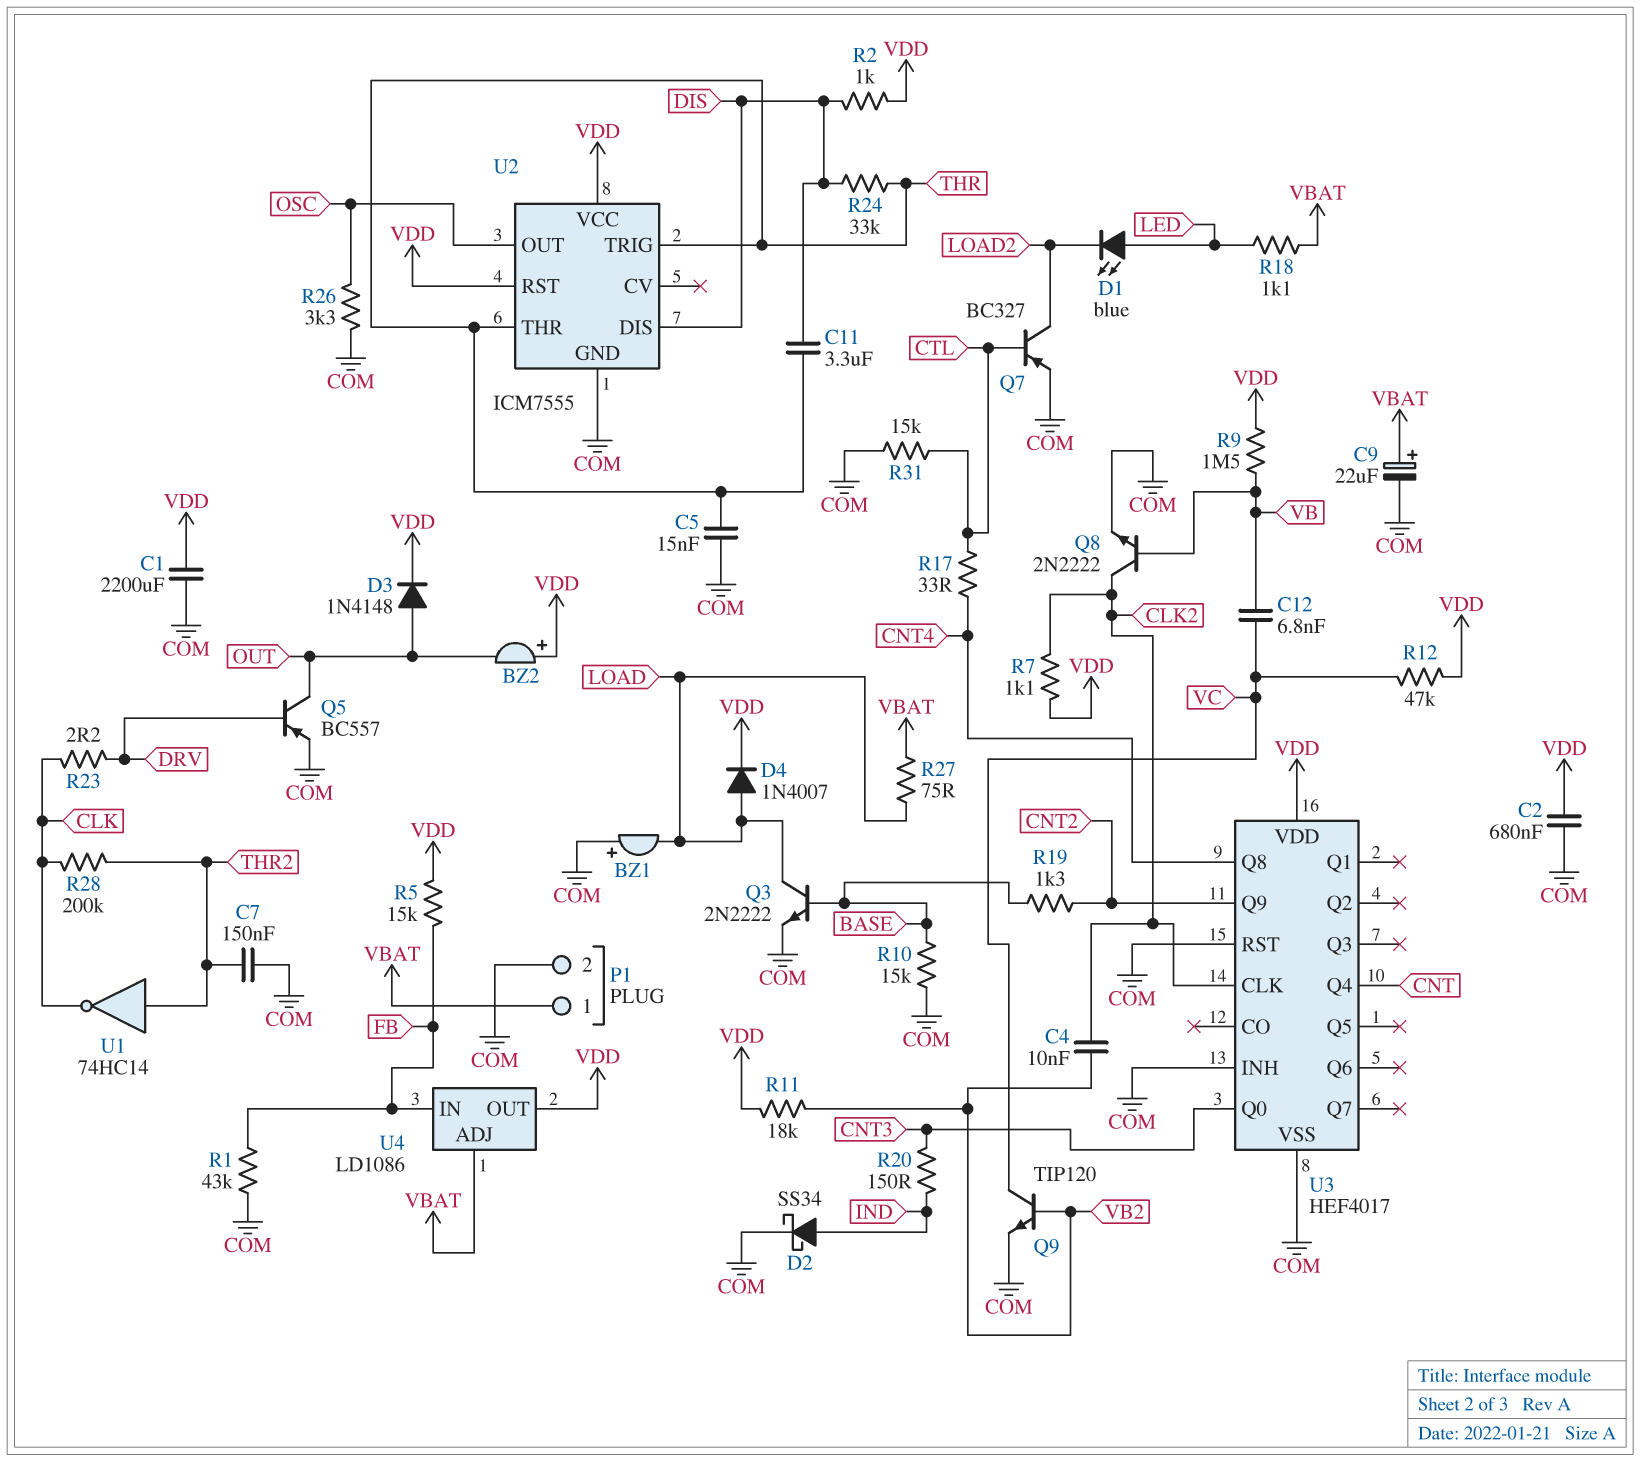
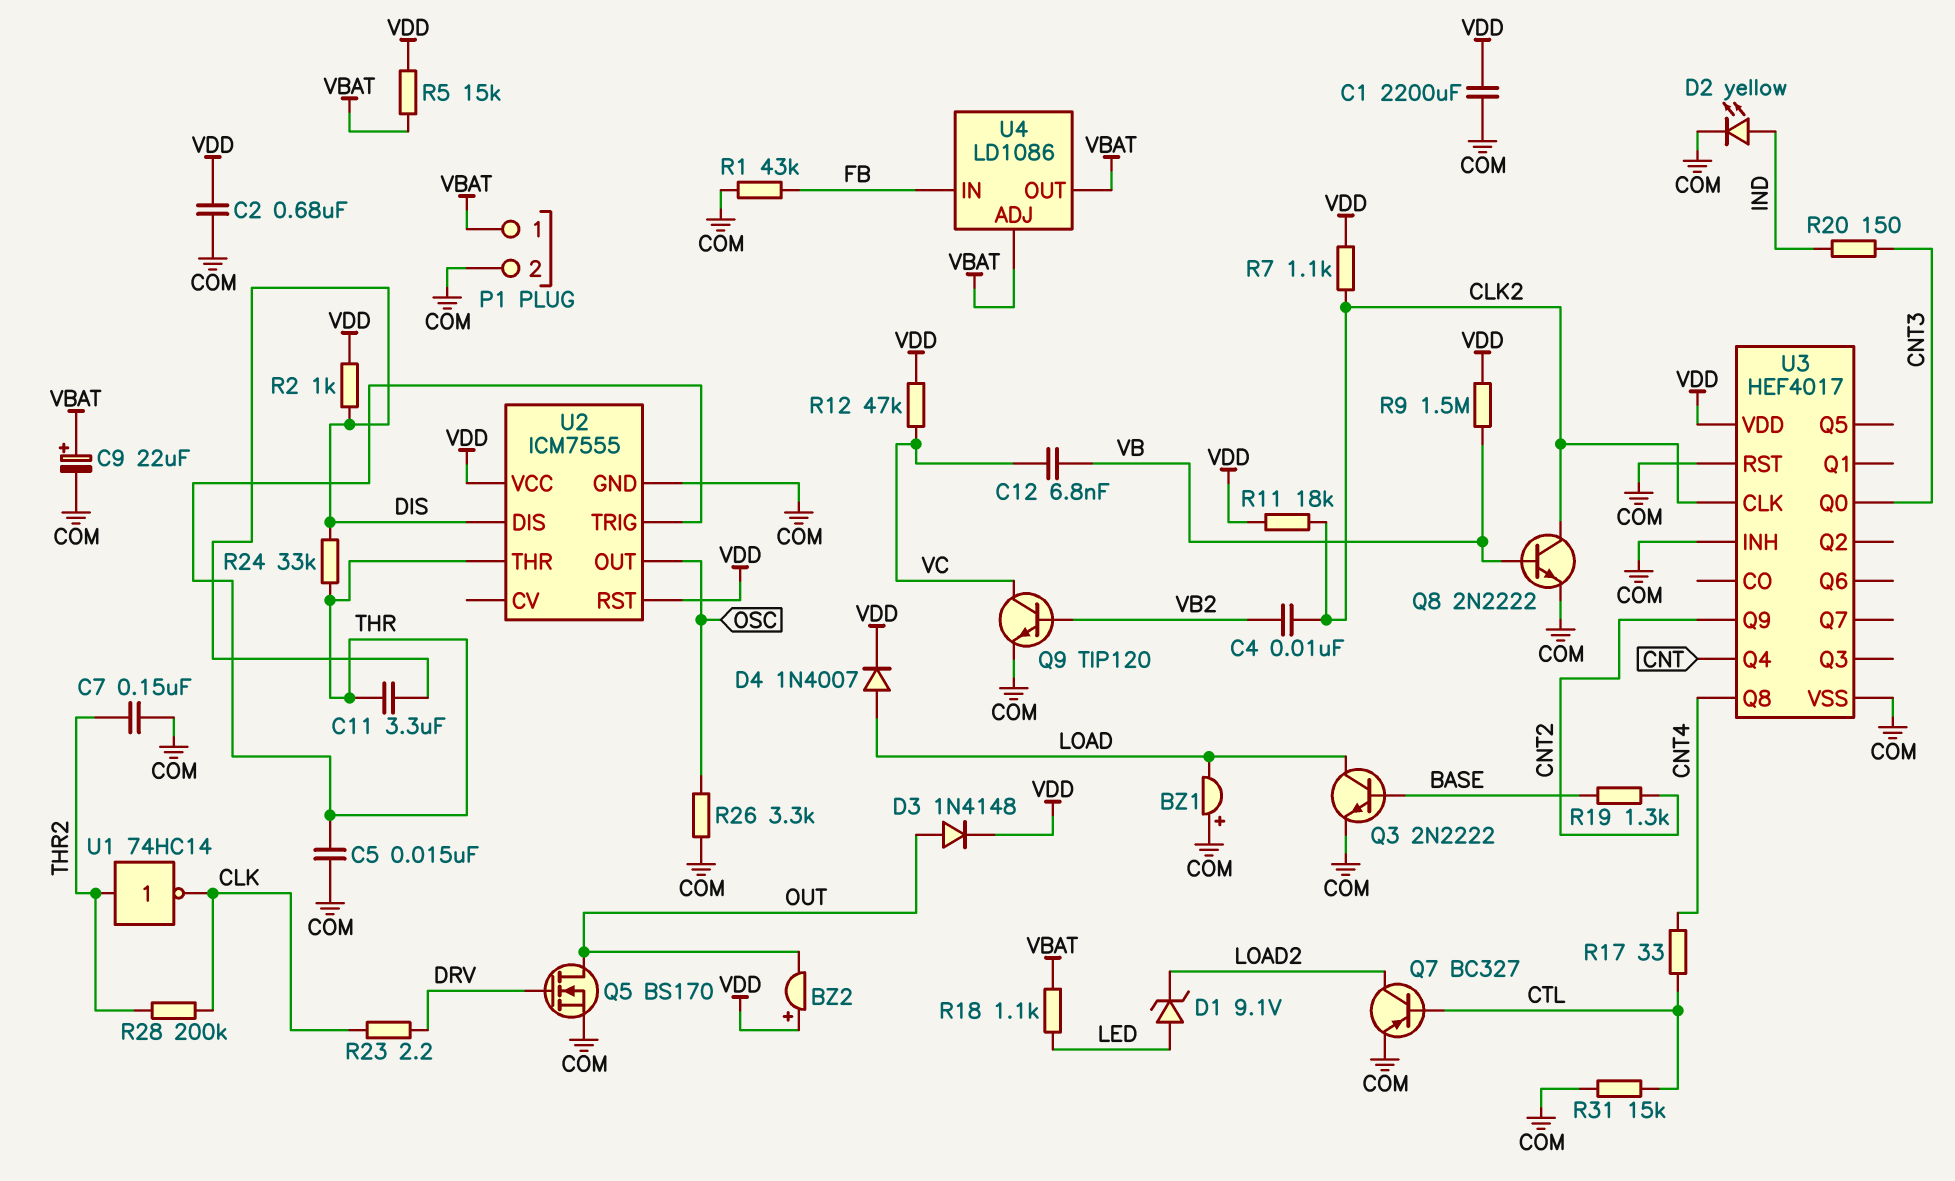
D1: LED blue (A LED, K LOAD2) -> zener 9.1V (A LED, K LOAD2)
D2: schottky SS34 (A IND, K COM) -> LED yellow (A IND, K COM)
Q5: PNP BC557 (B DRV, C OUT, E COM) -> NMOS BS170 (G DRV, D OUT, S COM)
R5: 15k (FB, VDD) -> 15k (VBAT, VDD)
R10: 15k (BASE, COM) -> none
R11: 18k (VB2, VDD) -> 18k (CLK2, VDD)
R27: 75 (LOAD, VBAT) -> none
U4 pin OUT: VDD -> VBAT

